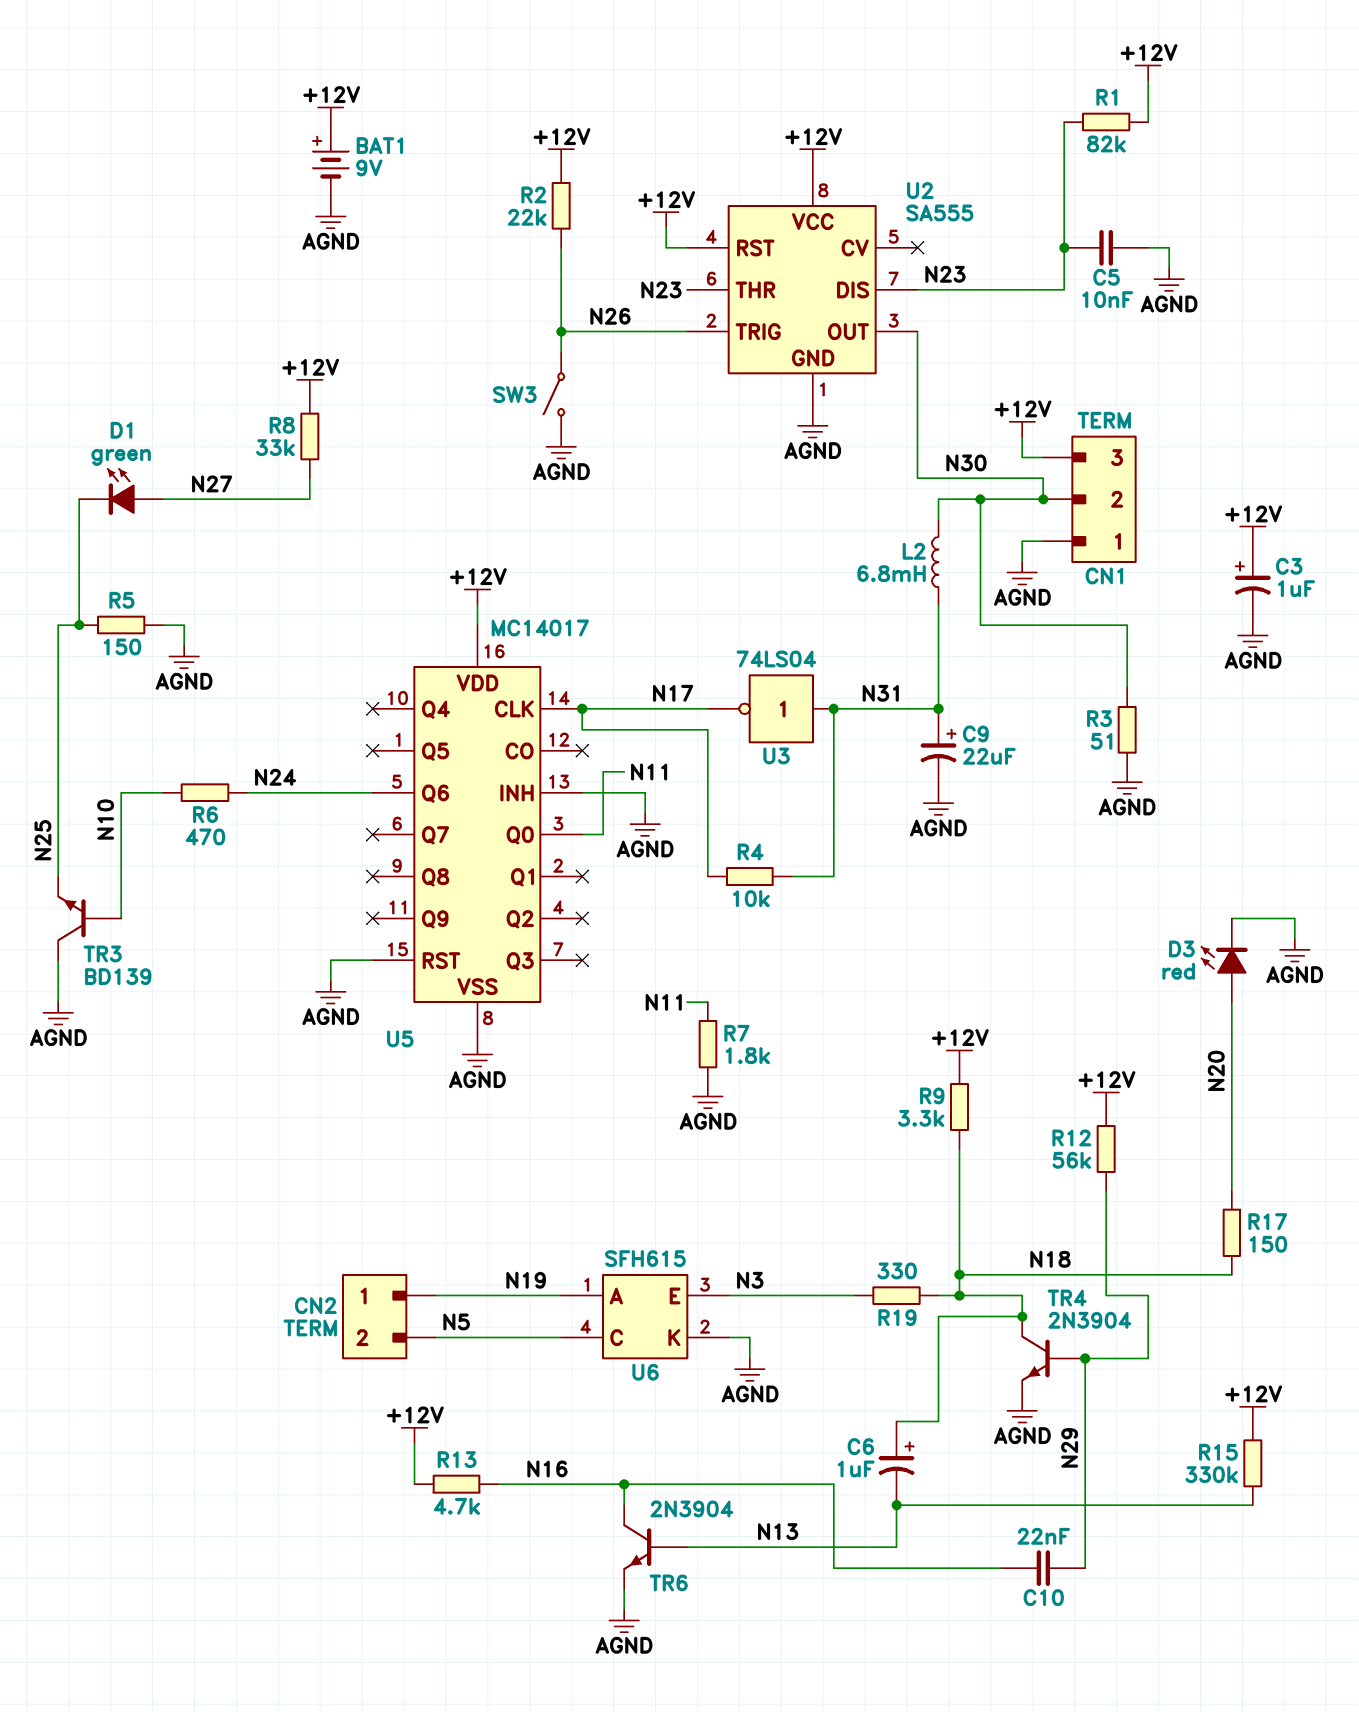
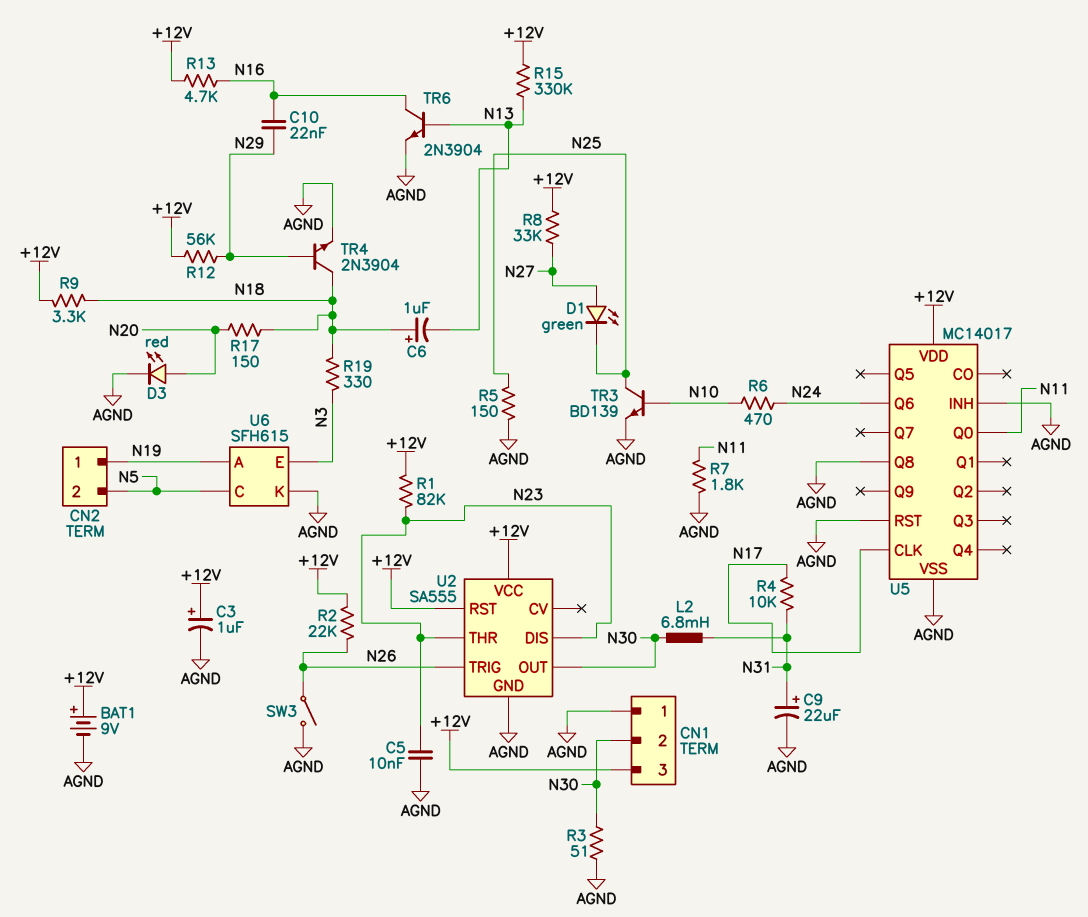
TR3: NPN BD139 (B N10, C AGND, E N25) -> NPN BD139 (B N10, C N25, E AGND)
U3: NOT 74LS04 (in N31, out N17) -> none
U5 pin Q8: none -> AGND

